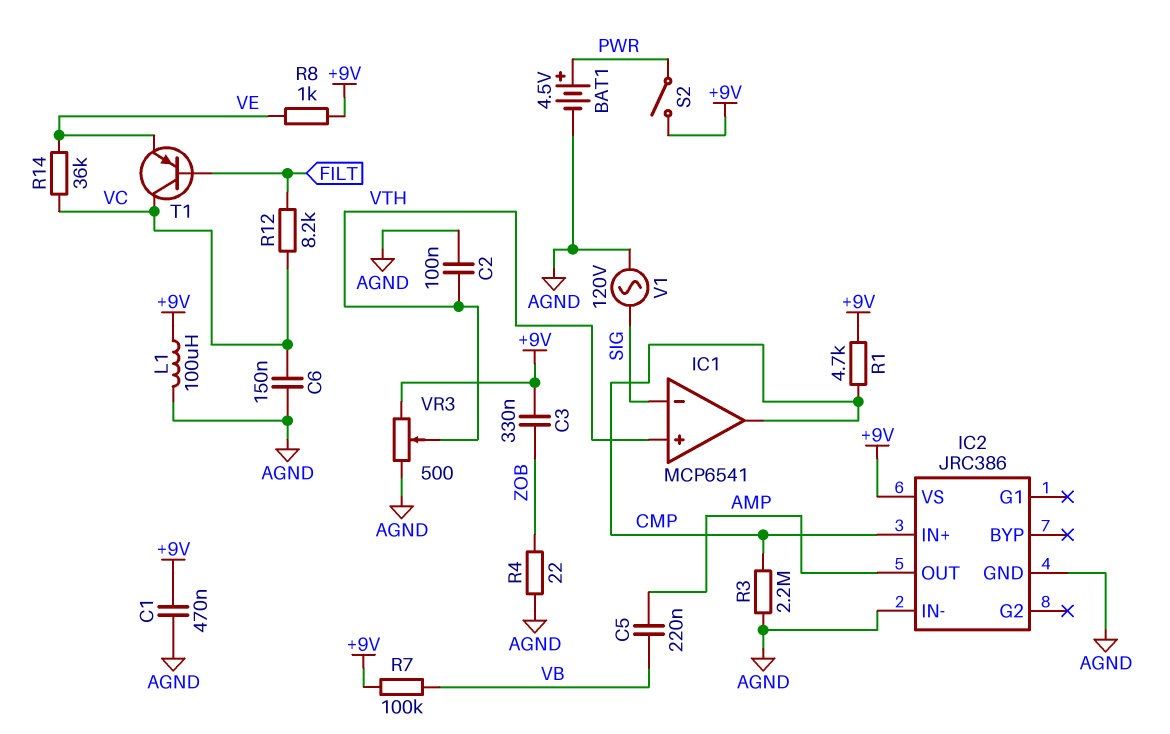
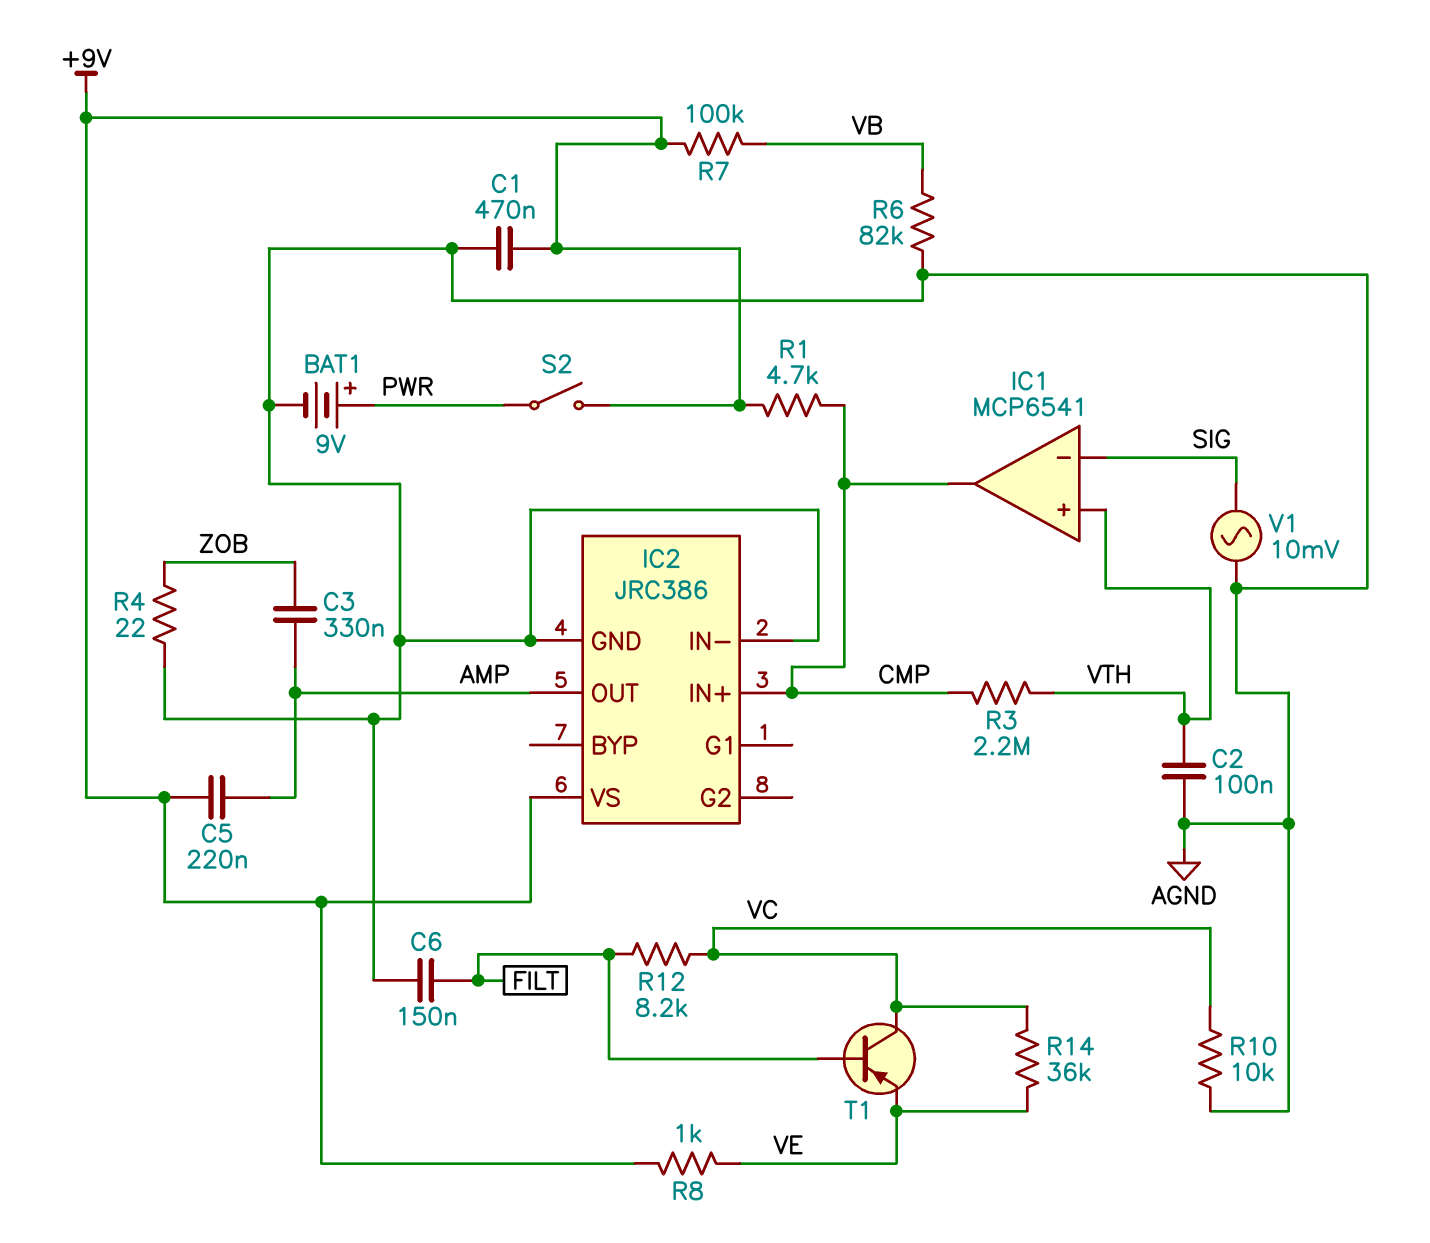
BAT1: 4.5V (plus PWR, minus AGND) -> 9V (plus PWR, minus AGND)
C3: 330nF (+9V, ZOB) -> 330nF (AMP, ZOB)
C5: 220nF (AMP, VB) -> 220nF (+9V, AMP)
C6: 150nF (AGND, VC) -> 150nF (AGND, FILT)
L1: 100uH (+9V, AGND) -> none
R3: 2.2M (AGND, CMP) -> 2.2M (CMP, VTH)
R6: none -> 82k (AGND, VB)
R10: none -> 10k (AGND, VC)
V1: AC 120V (AGND, SIG) -> AC 10mV (AGND, SIG)
VR3: 500 (+9V, AGND, wiper VTH) -> none

